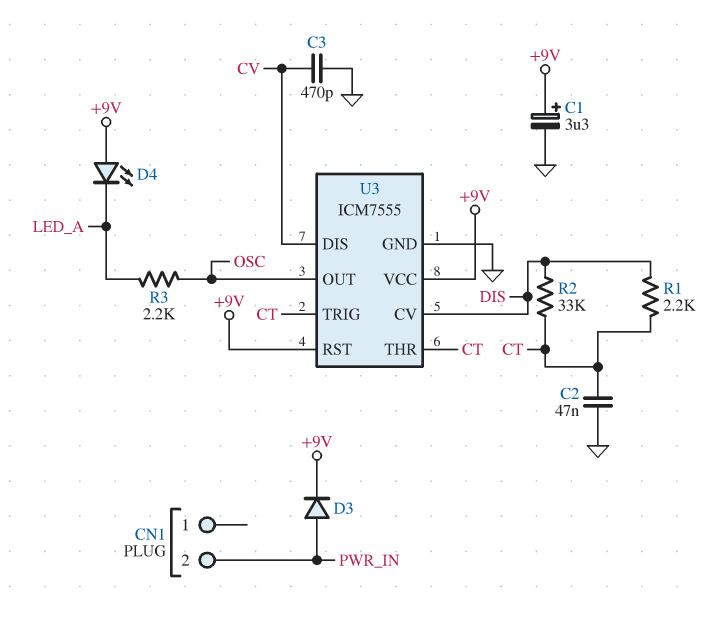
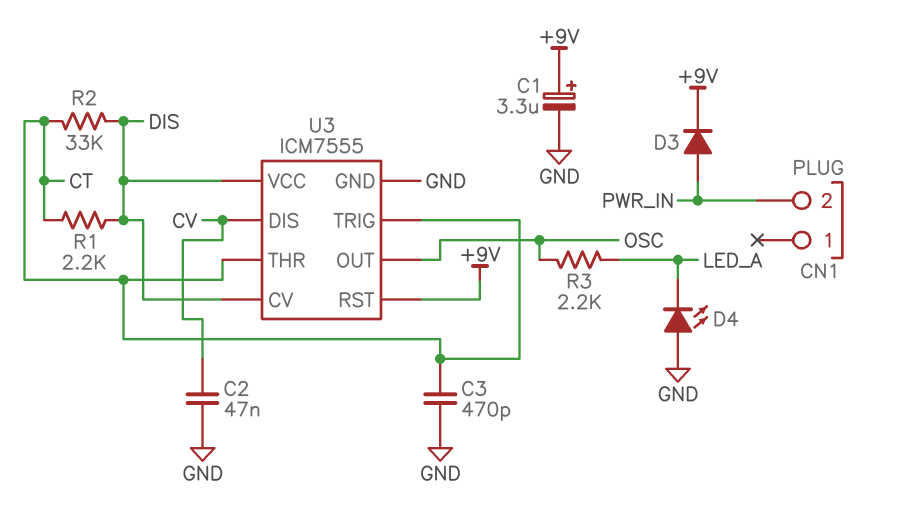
C2: 47nF (CT, GND) -> 47nF (CV, GND)
C3: 470pF (CV, GND) -> 470pF (CT, GND)
D4: LED (A +9V, K LED_A) -> LED (A GND, K LED_A)
U3 pin VCC: +9V -> DIS

